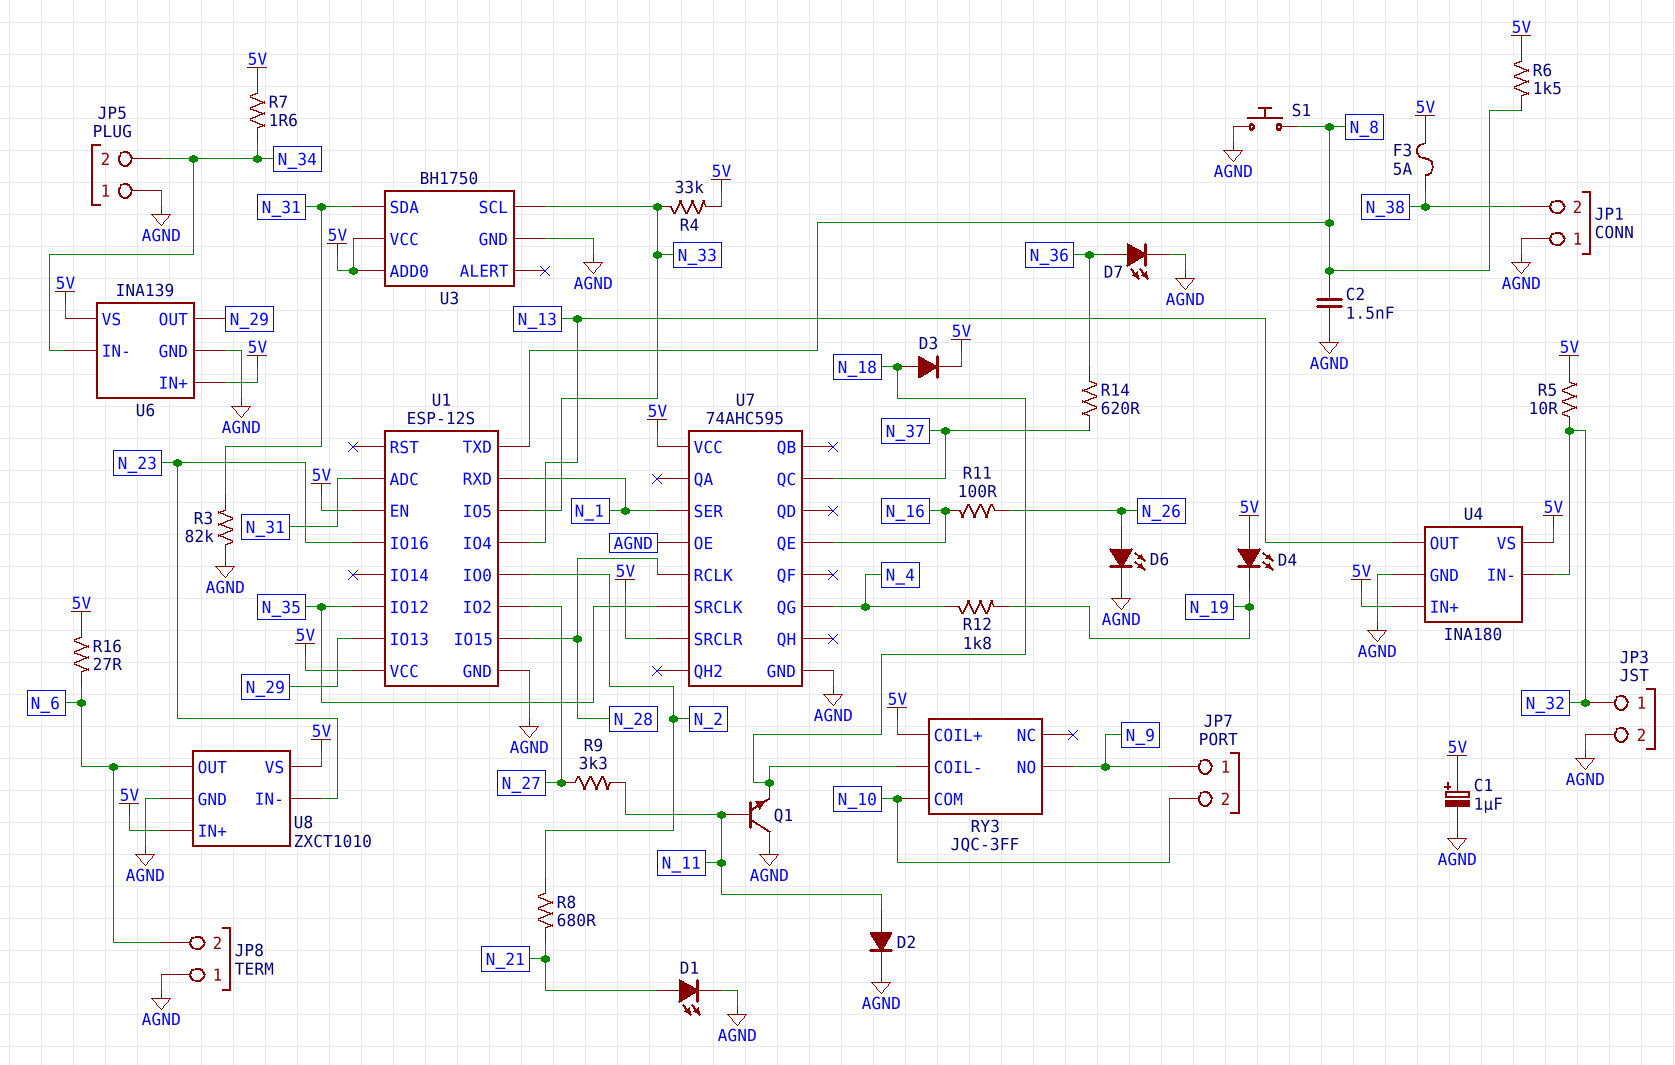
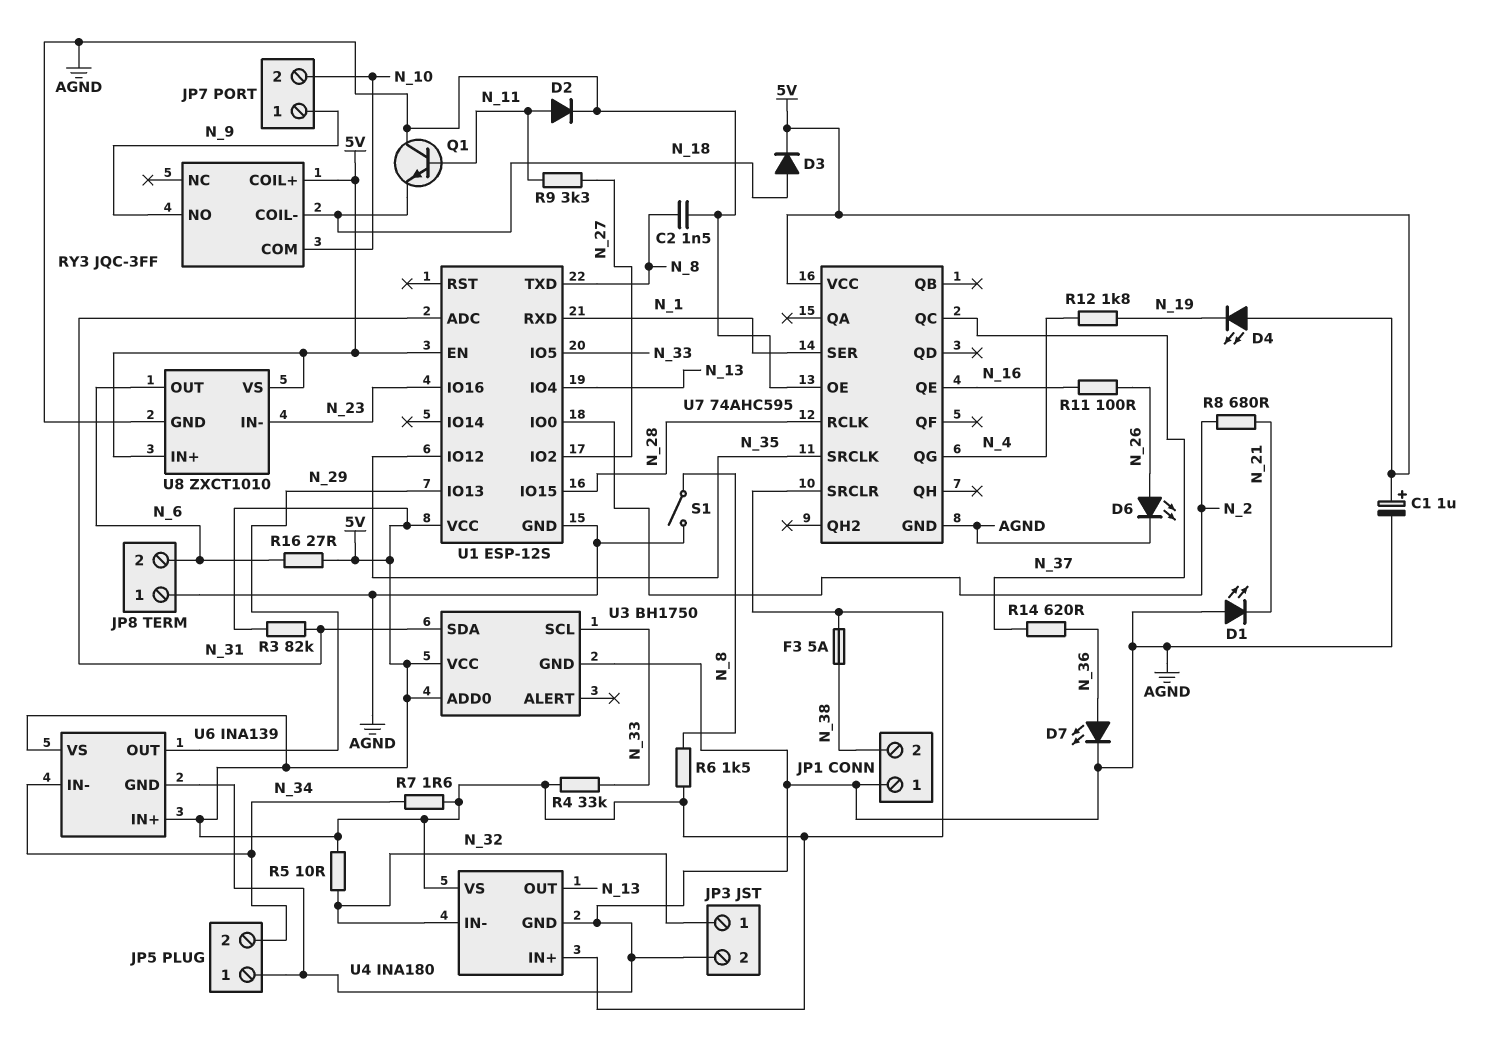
D1: LED (A N_21, K AGND) -> LED (A AGND, K N_21)
R3: 82k (AGND, N_31) -> 82k (5V, N_31)
S1: button (AGND, N_8) -> switch (AGND, N_8)

